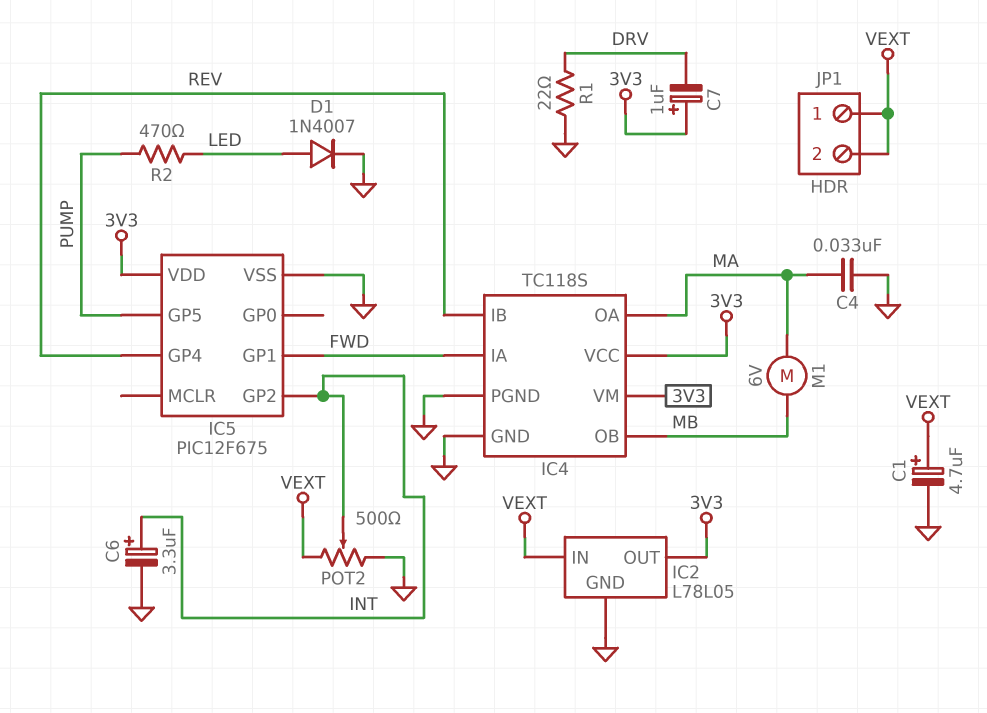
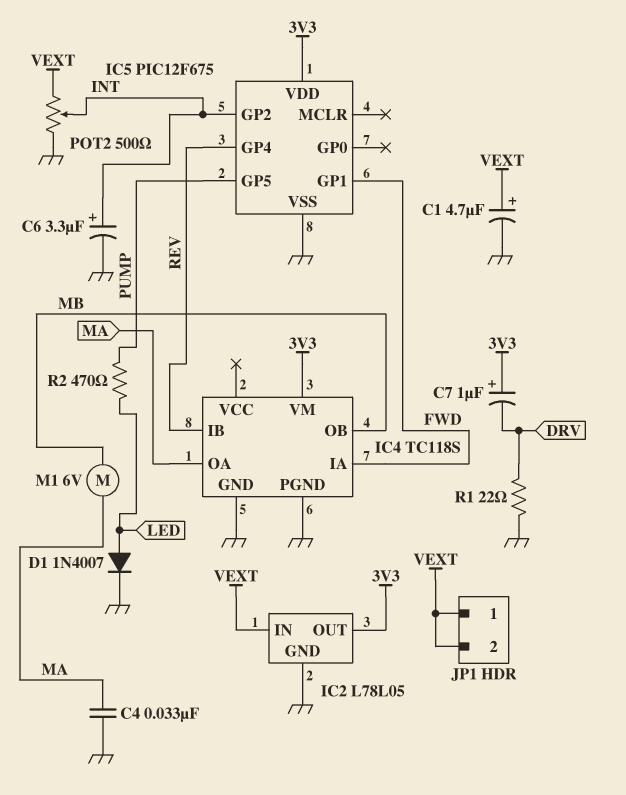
IC4 pin VCC: 3V3 -> none

